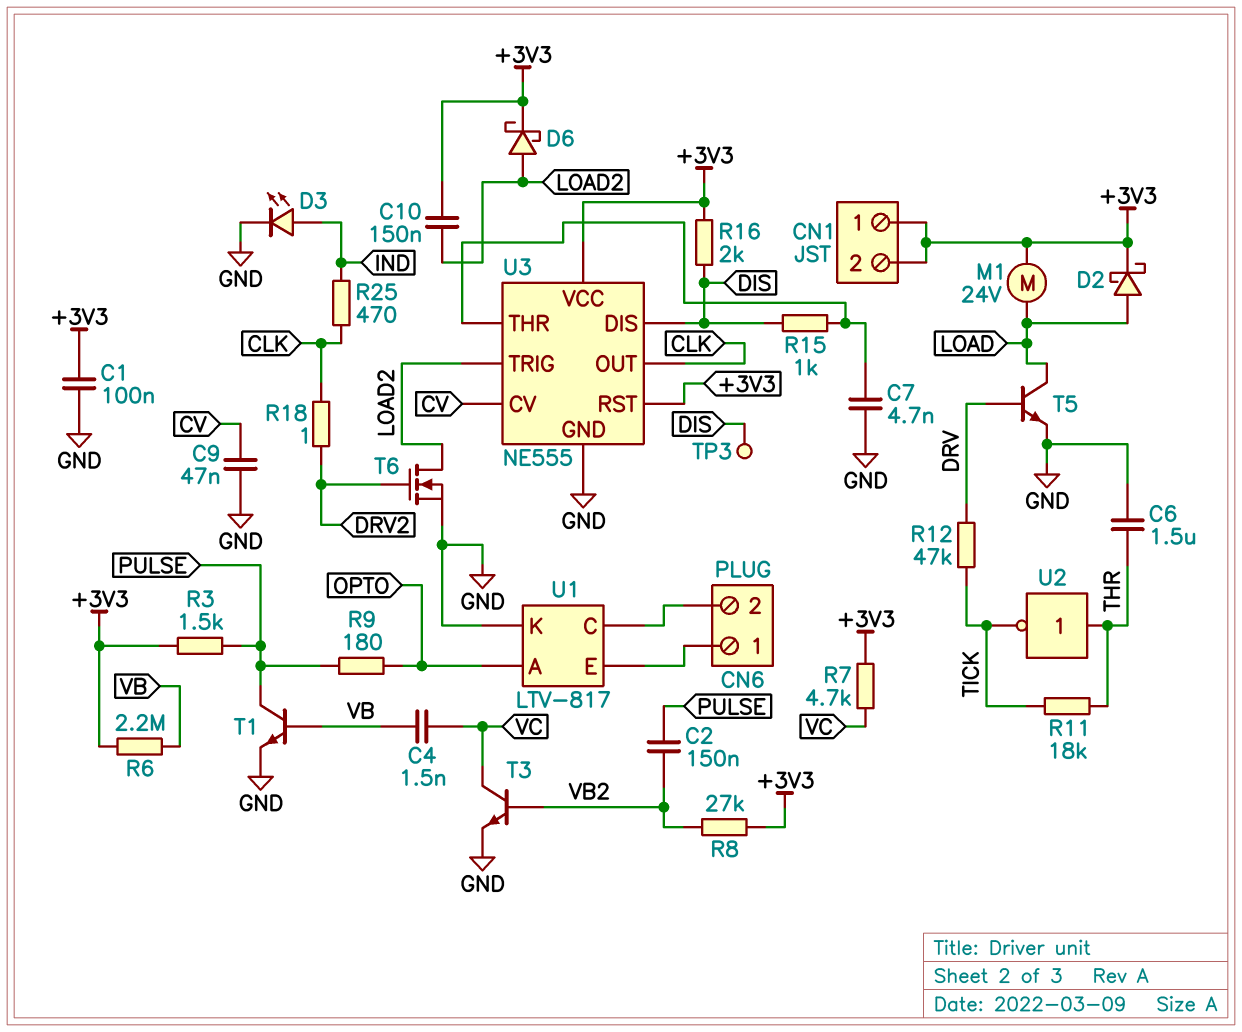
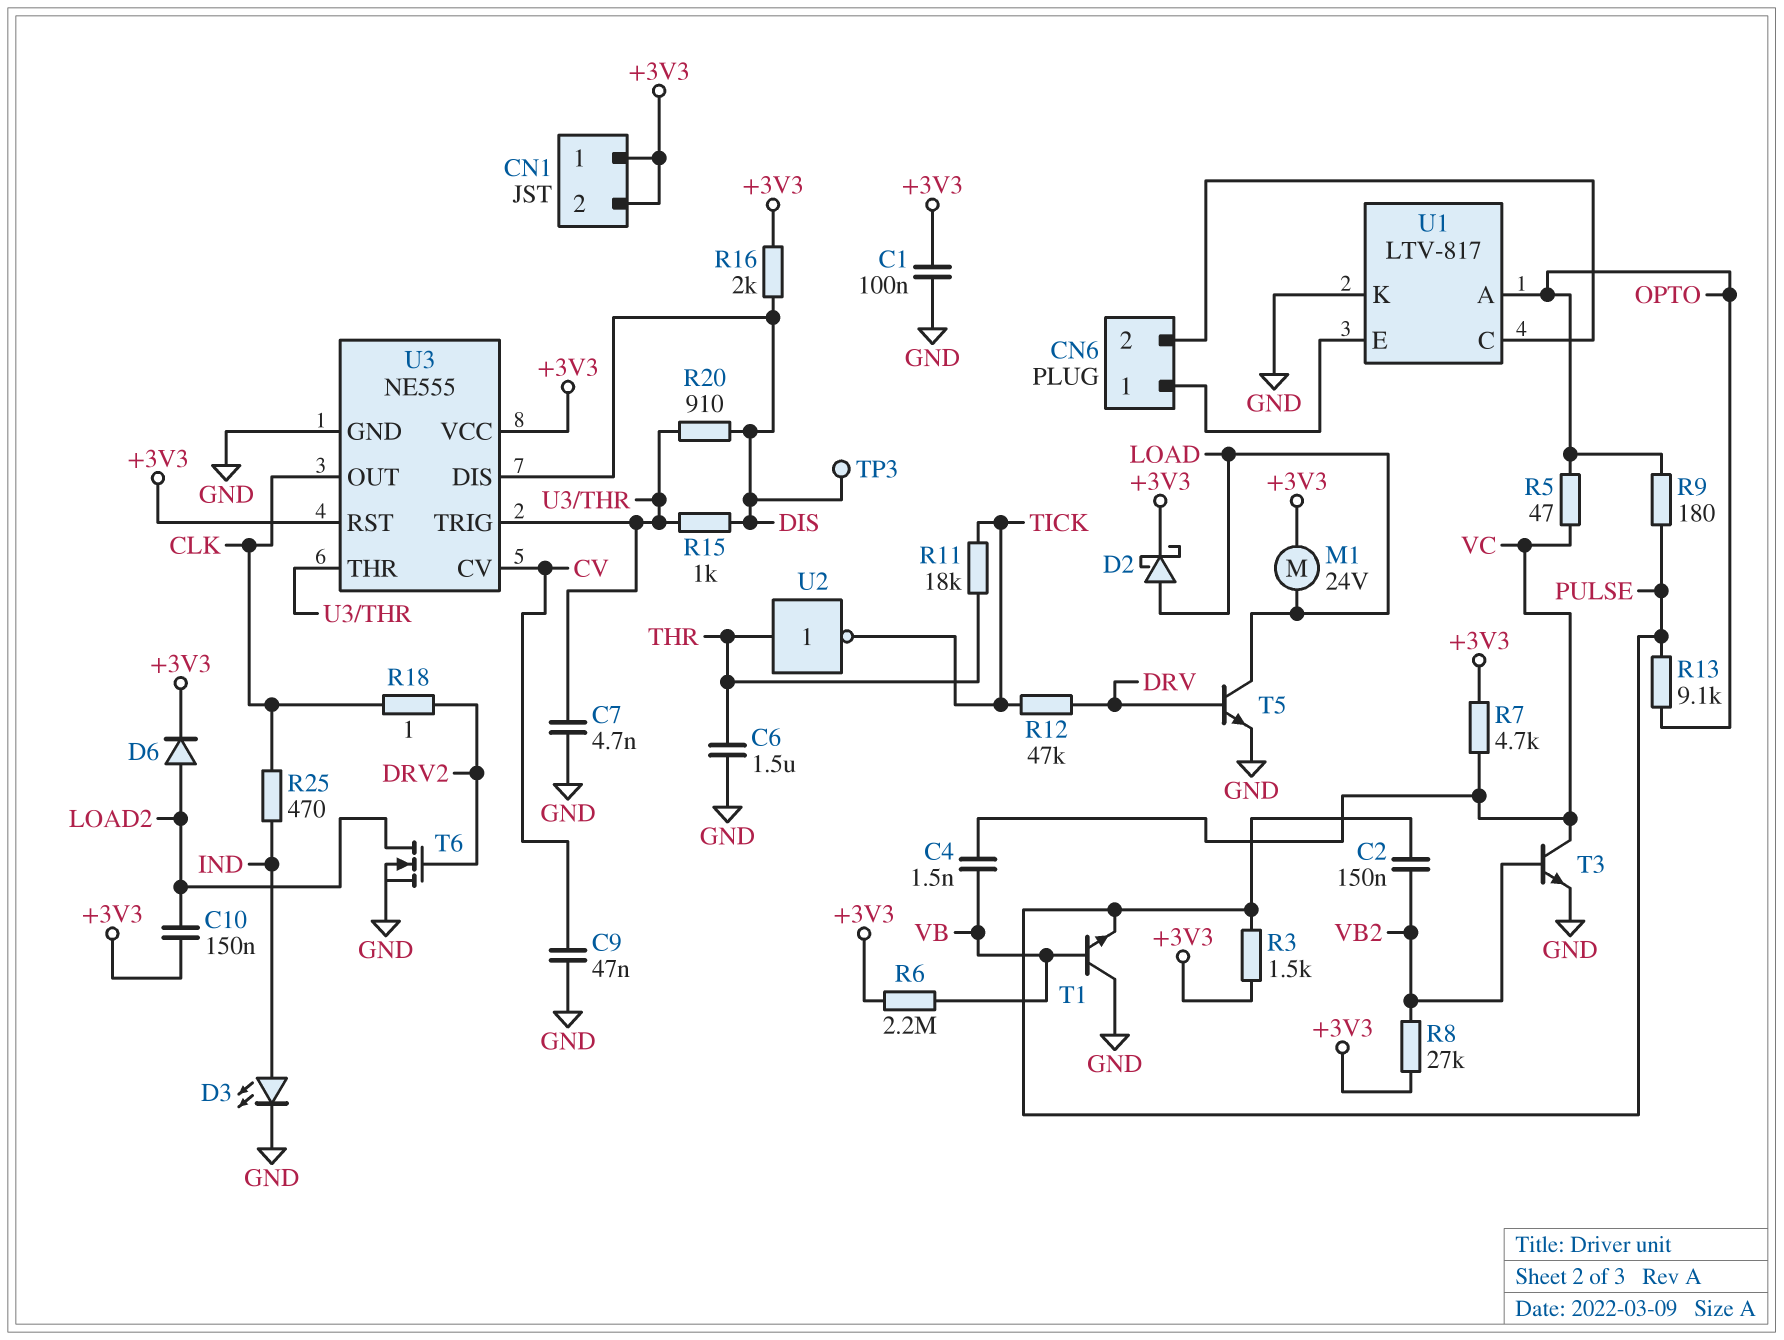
D6: schottky (A LOAD2, K +3V3) -> diode (A LOAD2, K +3V3)
R5: none -> 47 (OPTO, VC)
R13: none -> 9.1k (OPTO, PULSE)
R20: none -> 910 (DIS, U3/THR)
T1: NPN (B VB, C PULSE, E GND) -> NPN (B VB, C GND, E PULSE)
U3 pin TRIG: LOAD2 -> U3/THR

